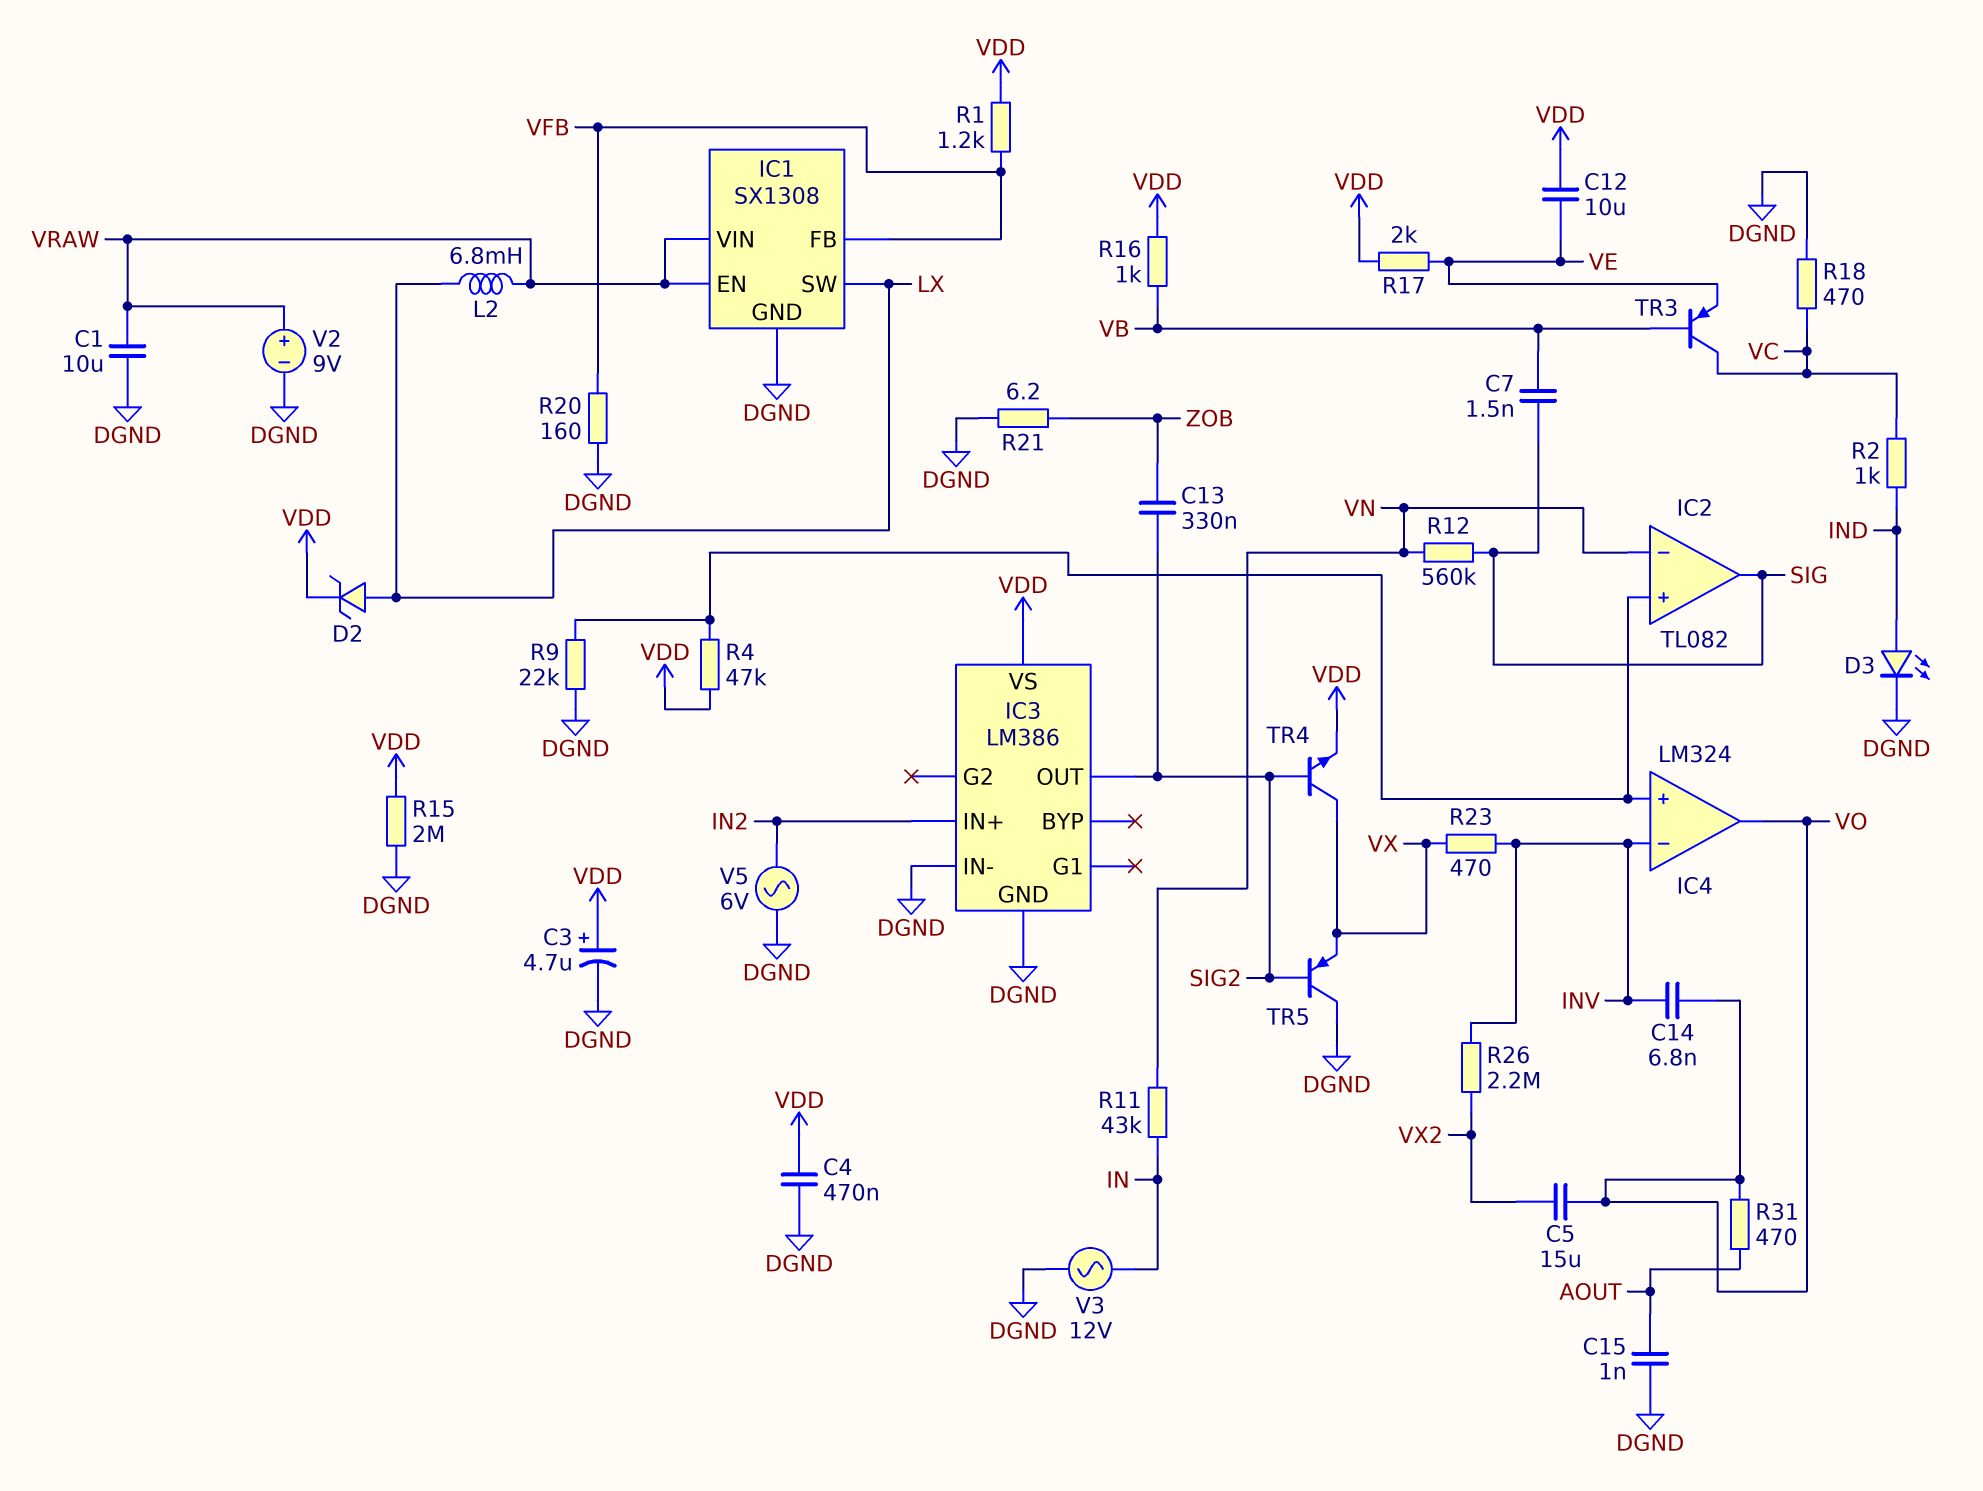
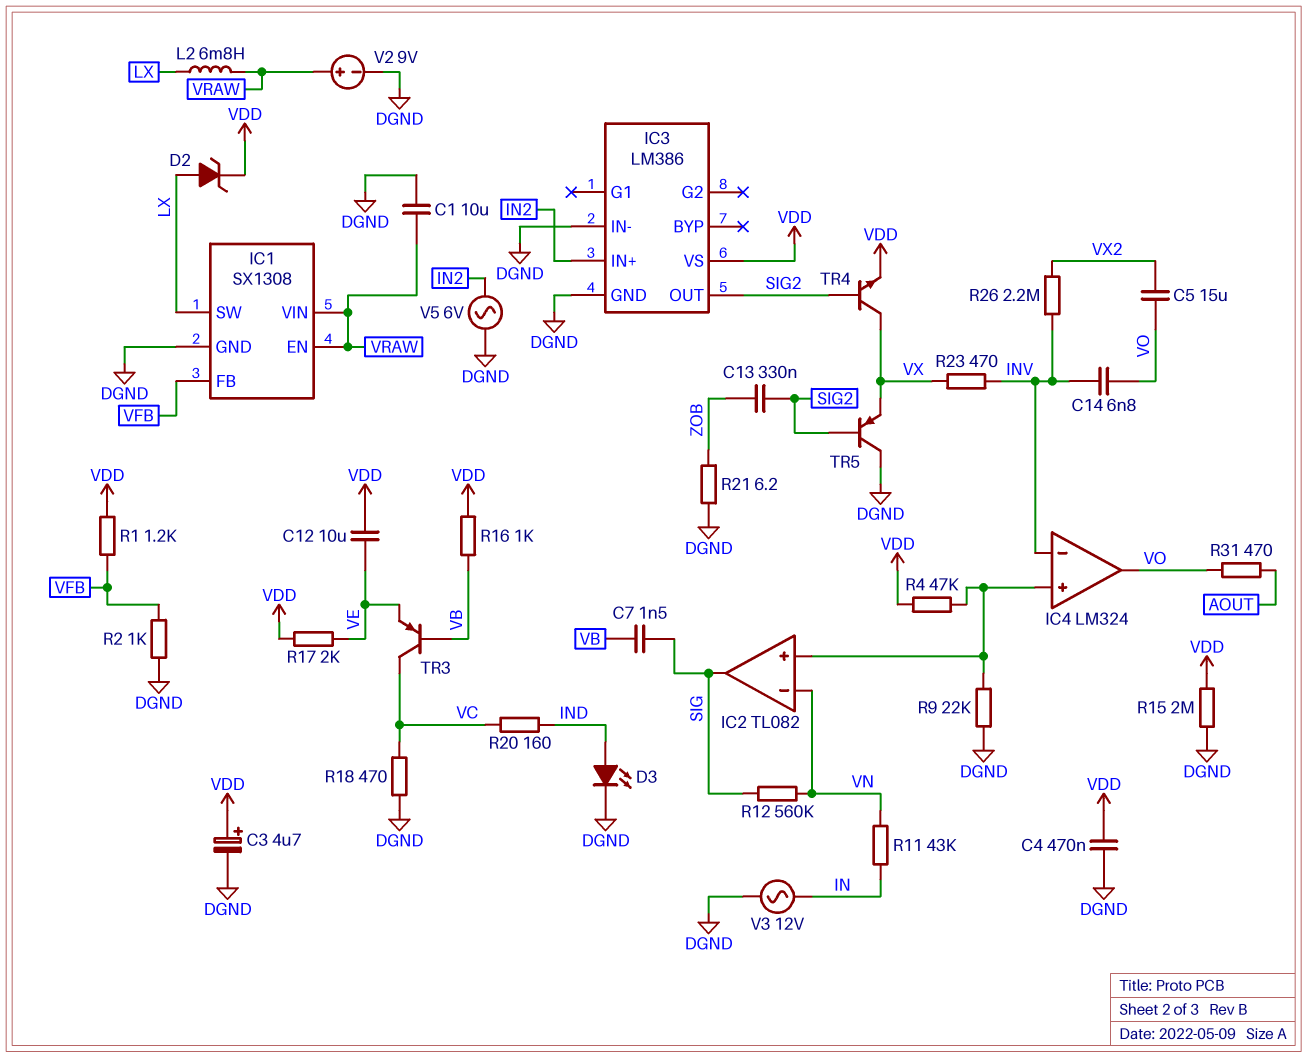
C15: 1nF (AOUT, DGND) -> none
R2: 1k (IND, VC) -> 1k (DGND, VFB)
R20: 160 (DGND, VFB) -> 160 (IND, VC)

